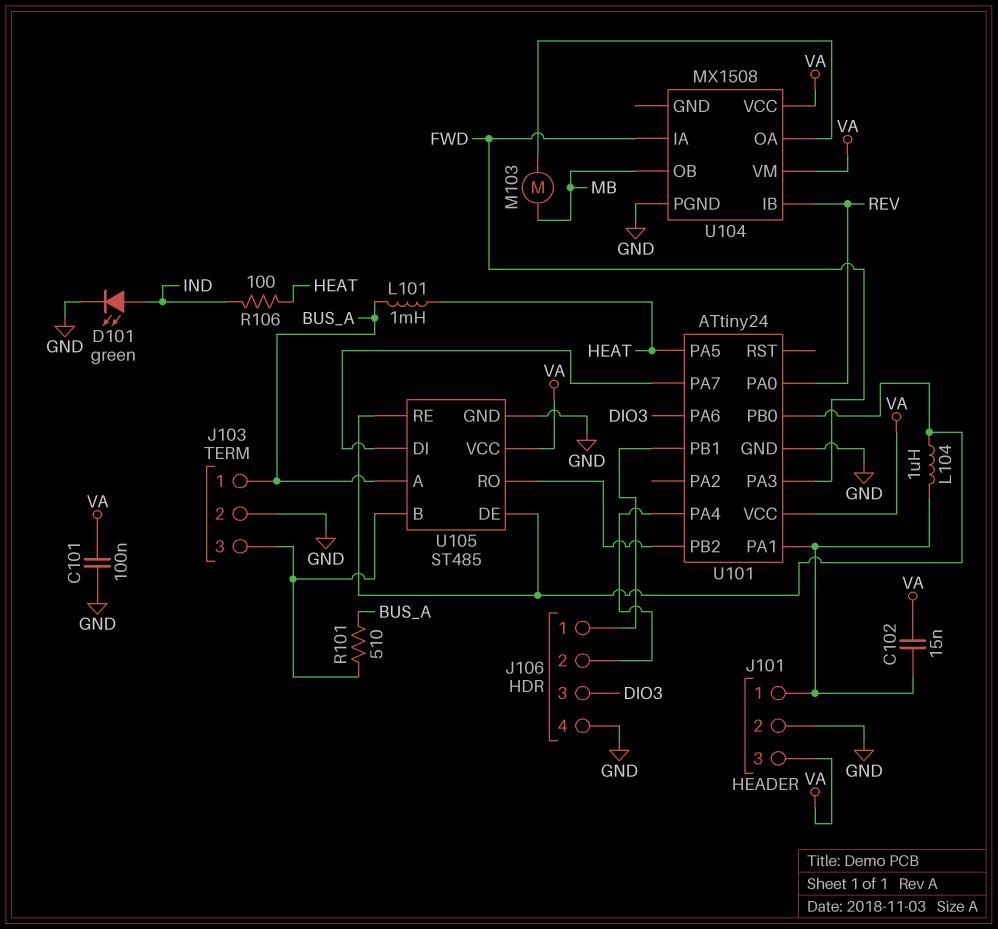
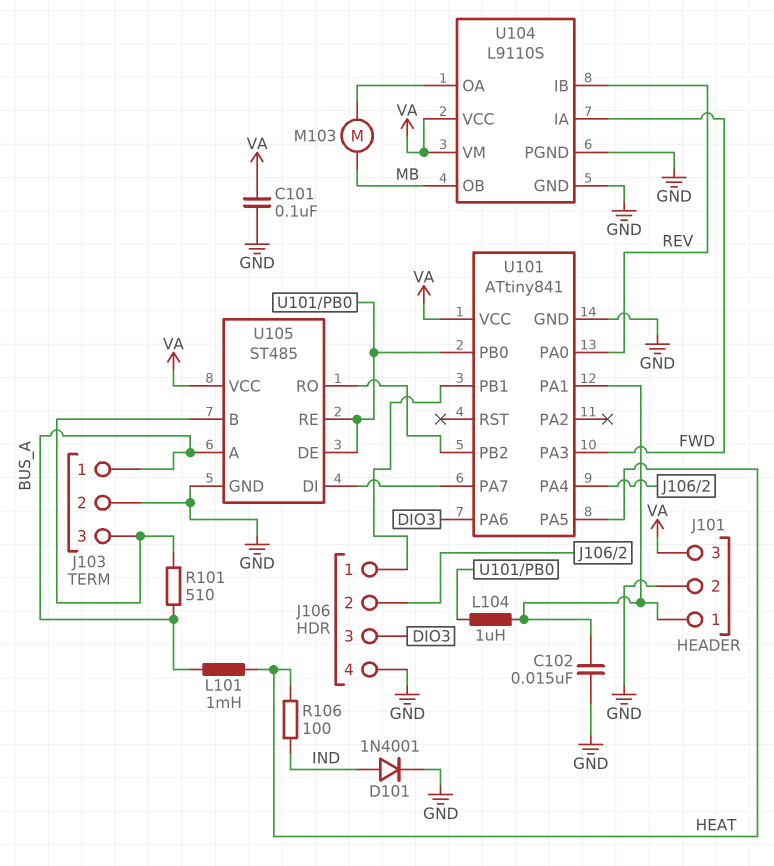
C102: 15nF (J101/1, VA) -> 15nF (GND, J101/1)
D101: LED green (A IND, K GND) -> diode 1N4001 (A IND, K GND)
U101: ATtiny24 -> ATtiny841
U104: MX1508 -> L9110S
U104 pin GND: none -> GND

